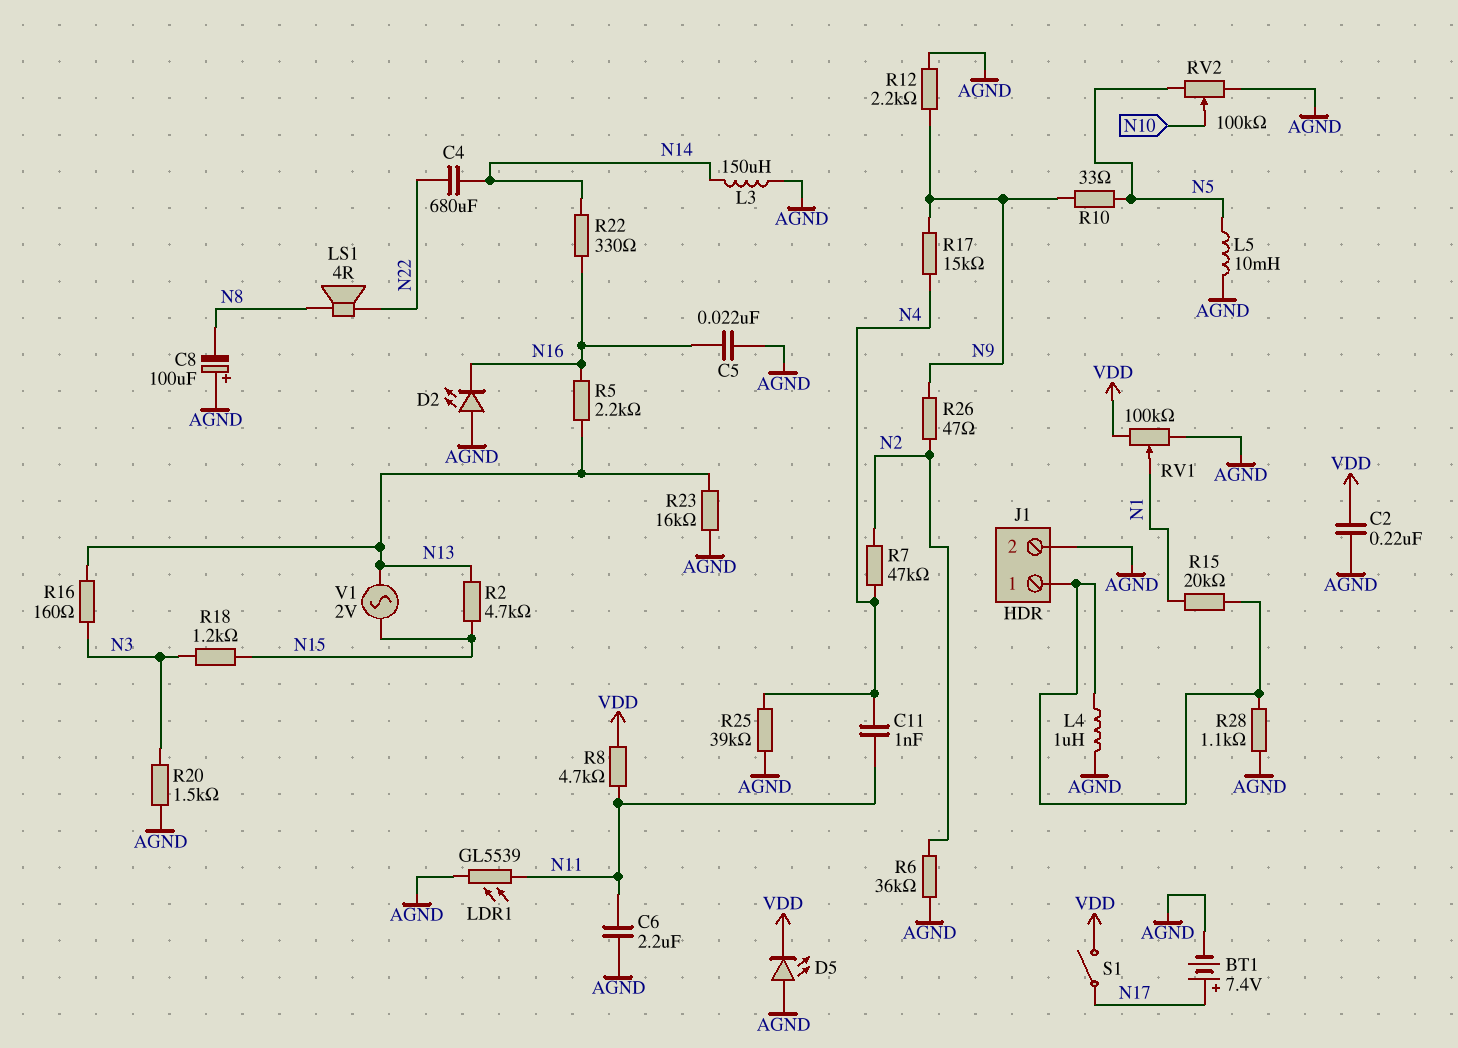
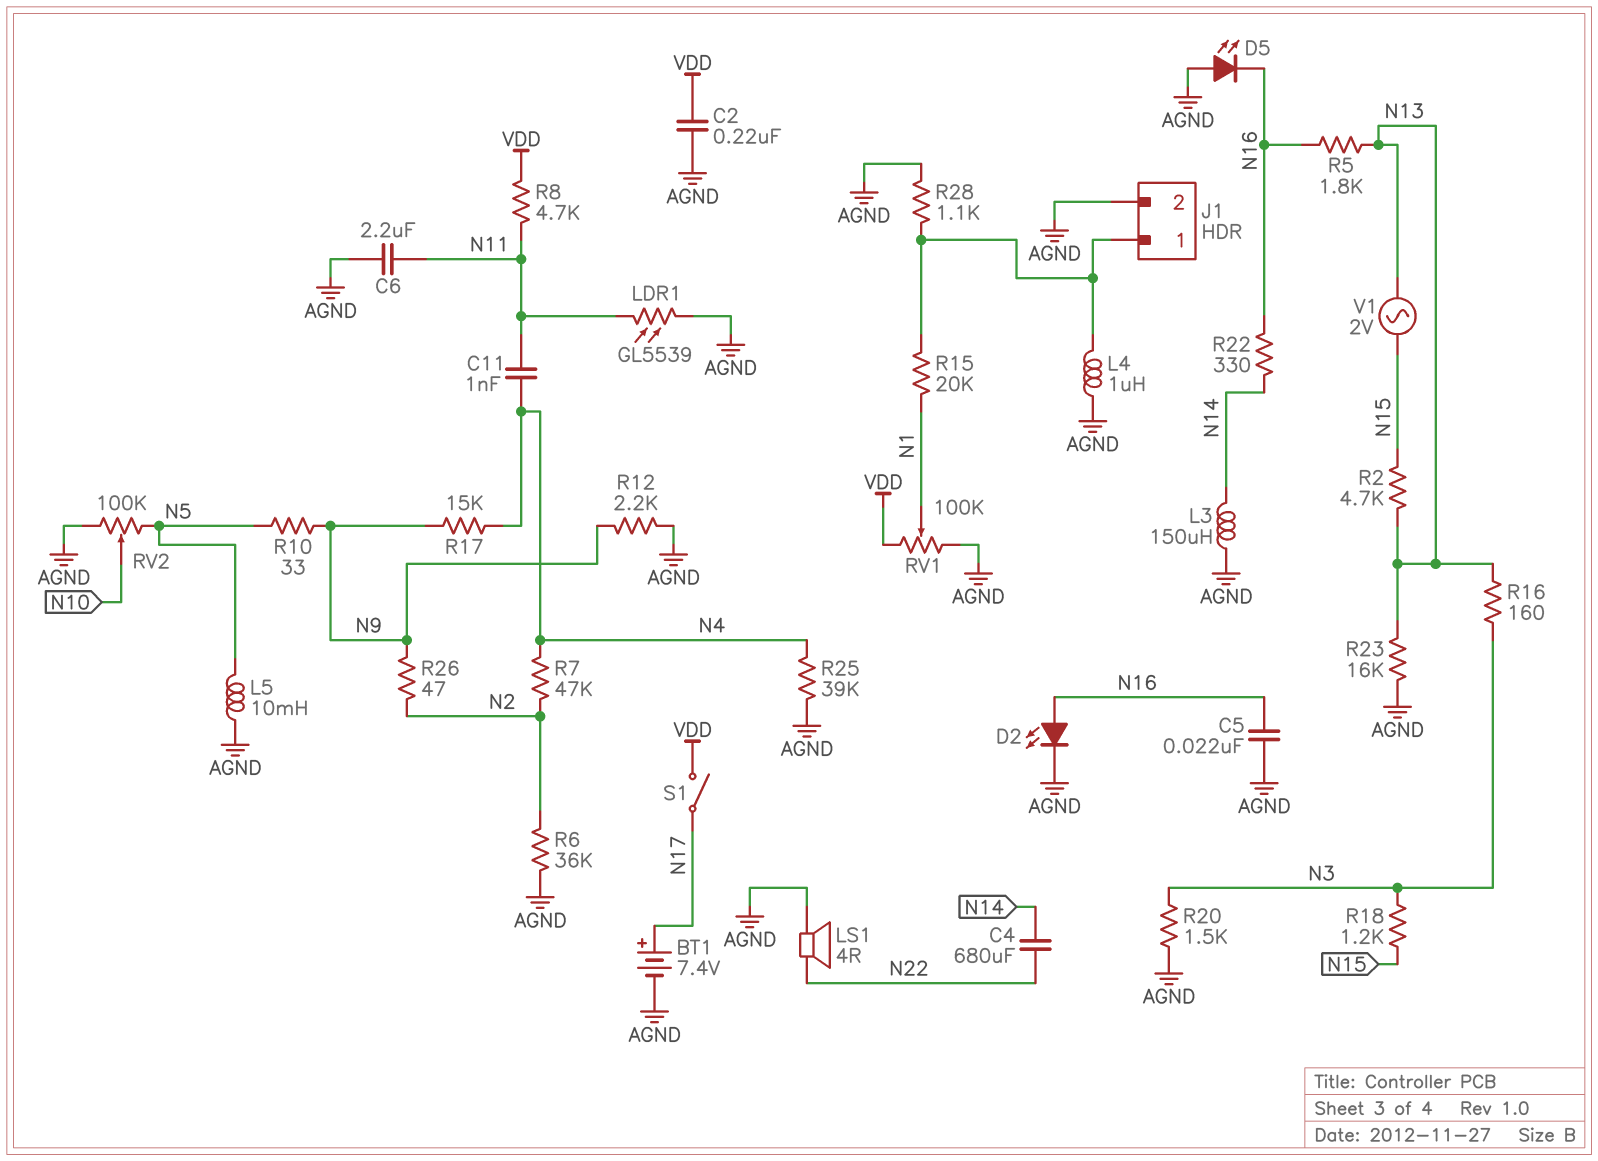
C8: 100uF (plus AGND, minus N8) -> none
D2: LED (A AGND, K N16) -> LED (A N16, K AGND)
D5: LED (A AGND, K VDD) -> LED (A AGND, K N16)
LS1: speaker 4R (N8, N22) -> speaker 4R (AGND, N22)
R5: 2.2k (N13, N16) -> 1.8k (N13, N16)

